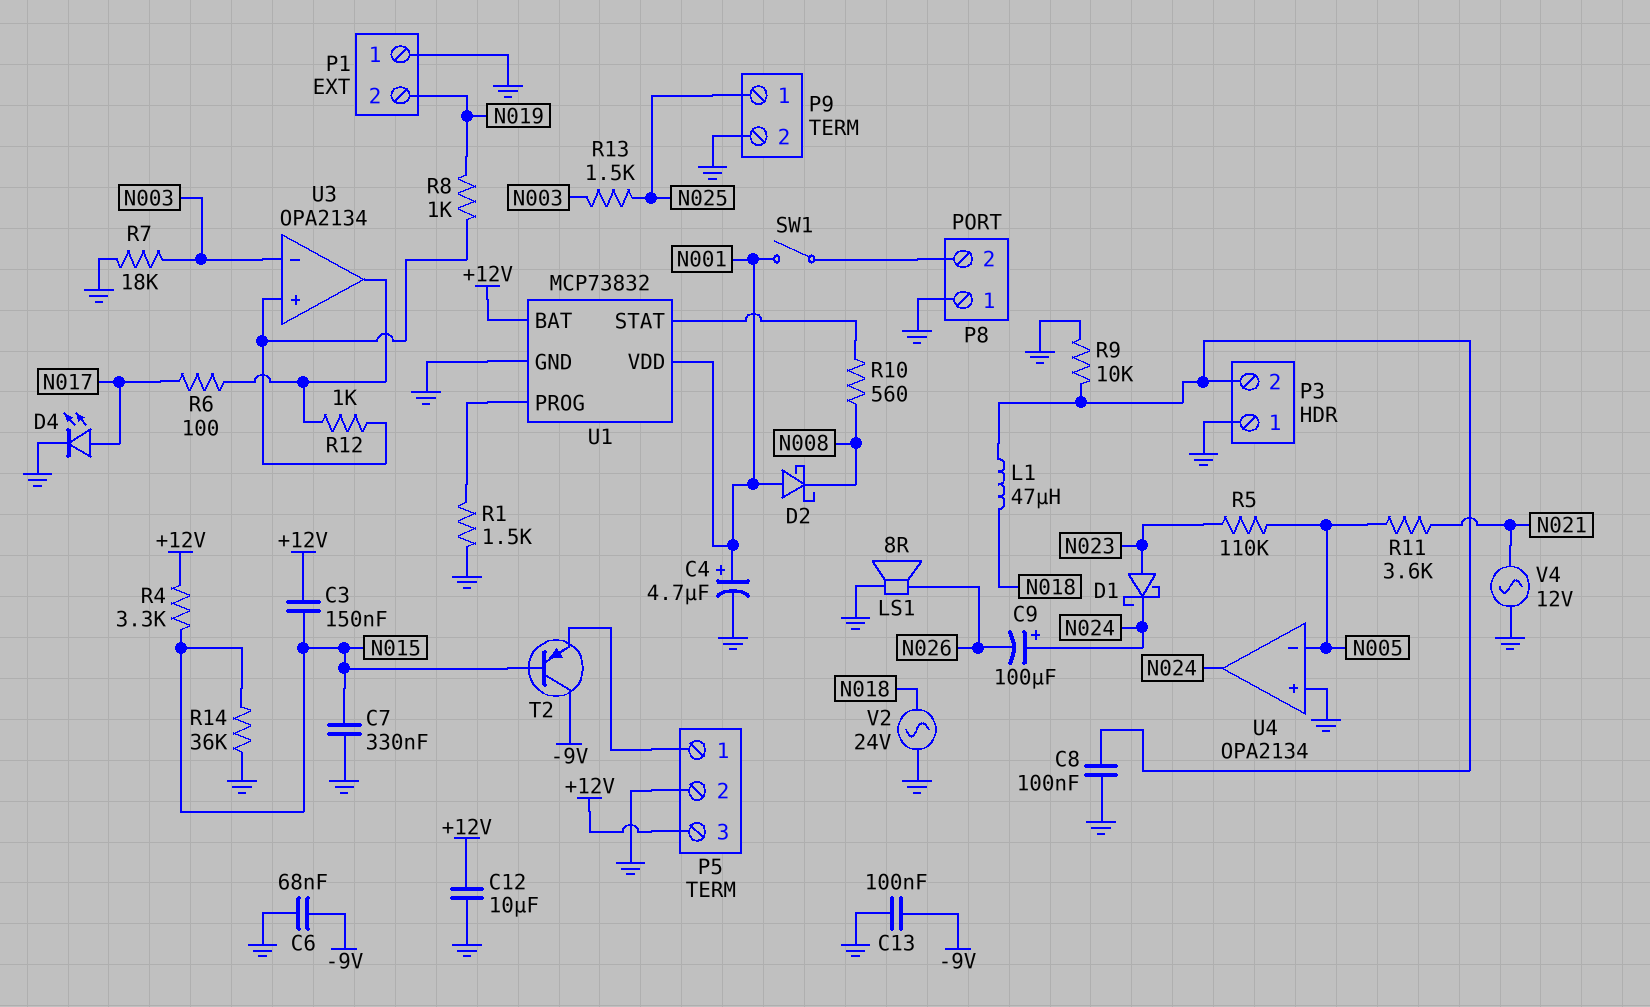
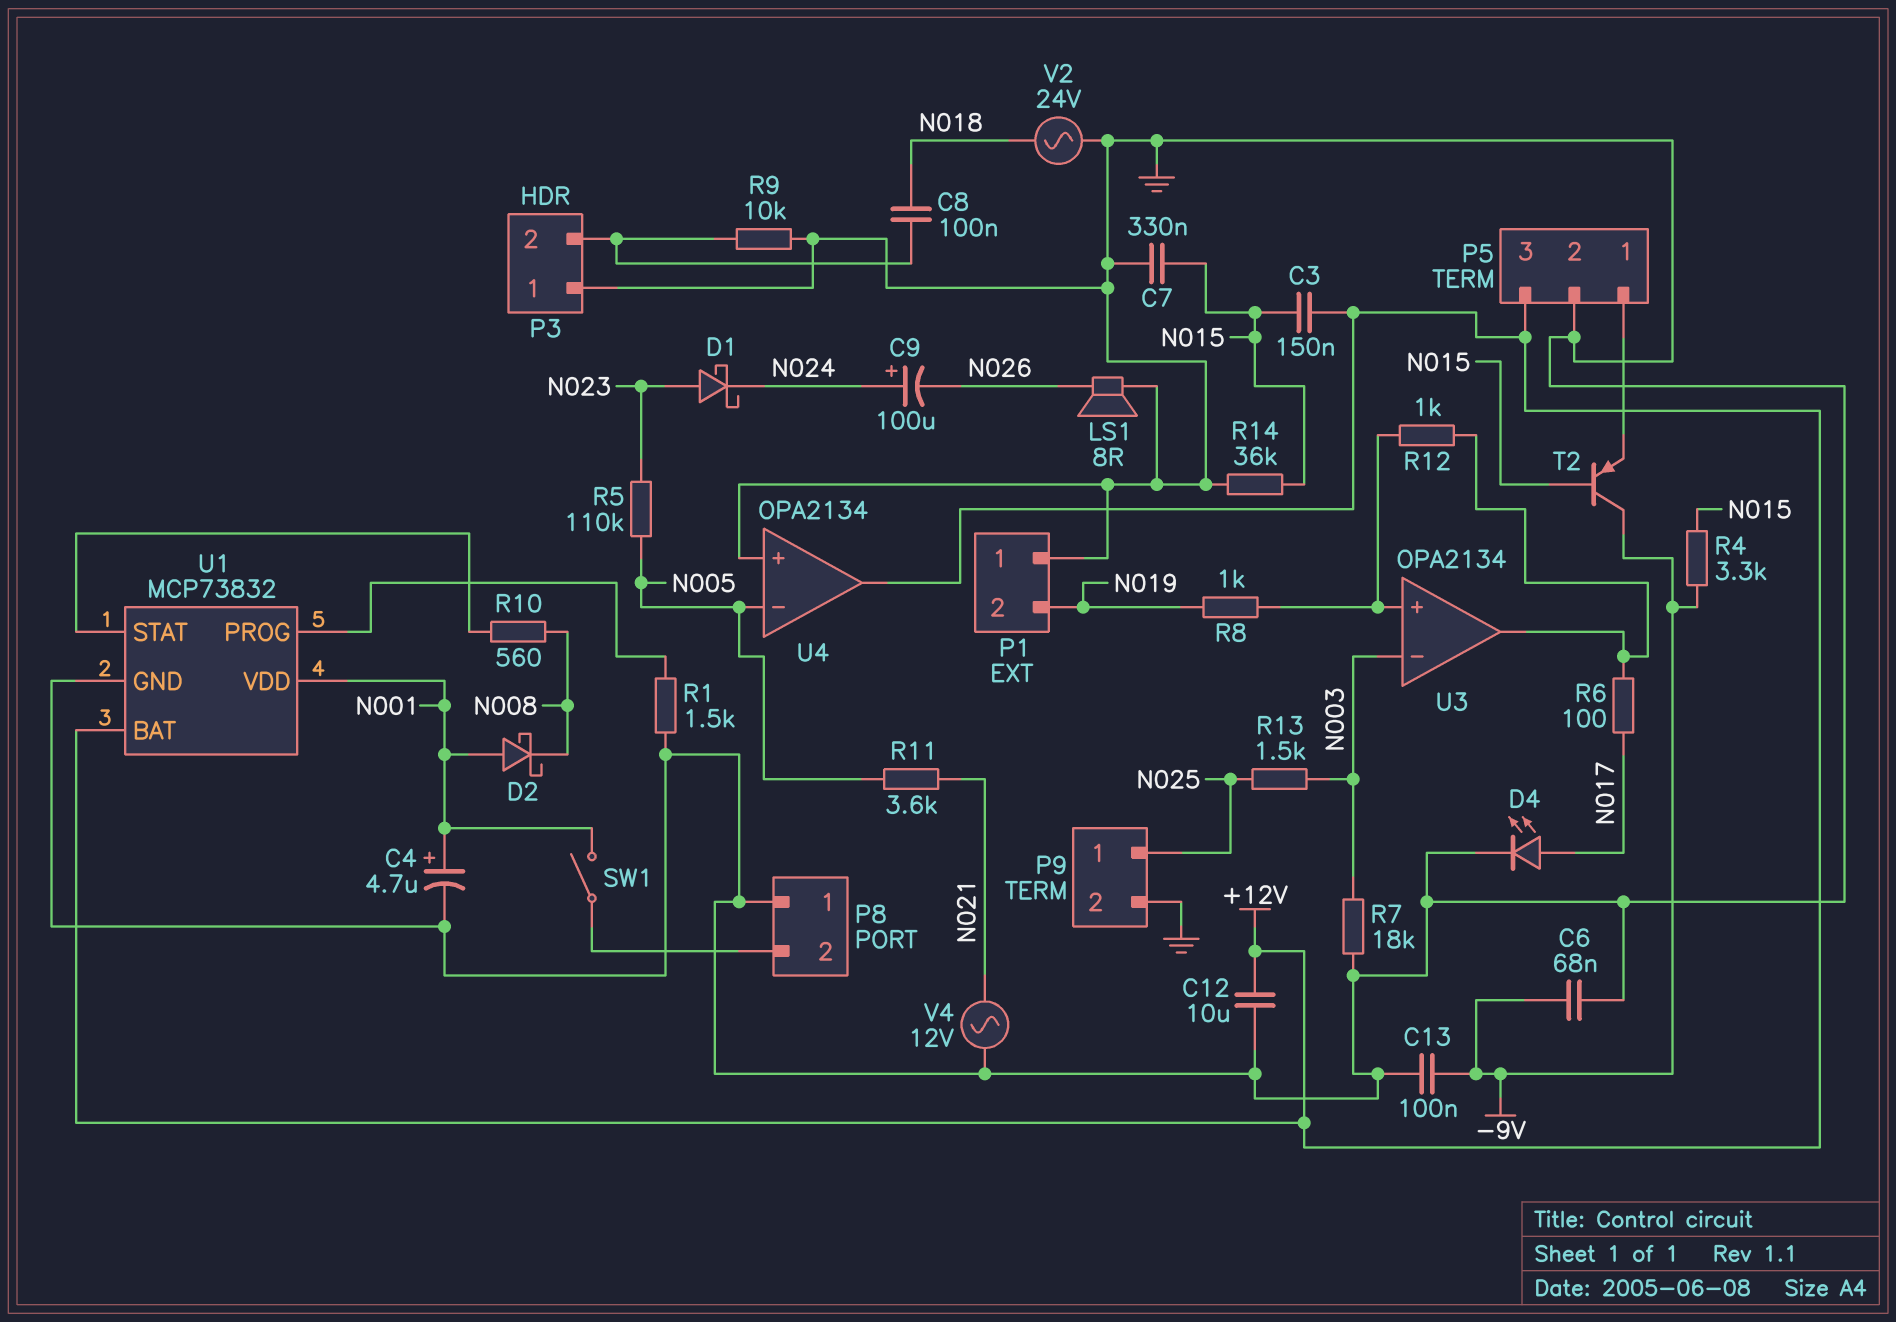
C8: 100nF (GND, P3/2) -> 100nF (N018, P3/2)
L1: 47uH (N018, P3/2) -> none
R4: 3.3k (+12V, N015) -> 3.3k (-9V, N015)
U4 pin out: N024 -> +12V

